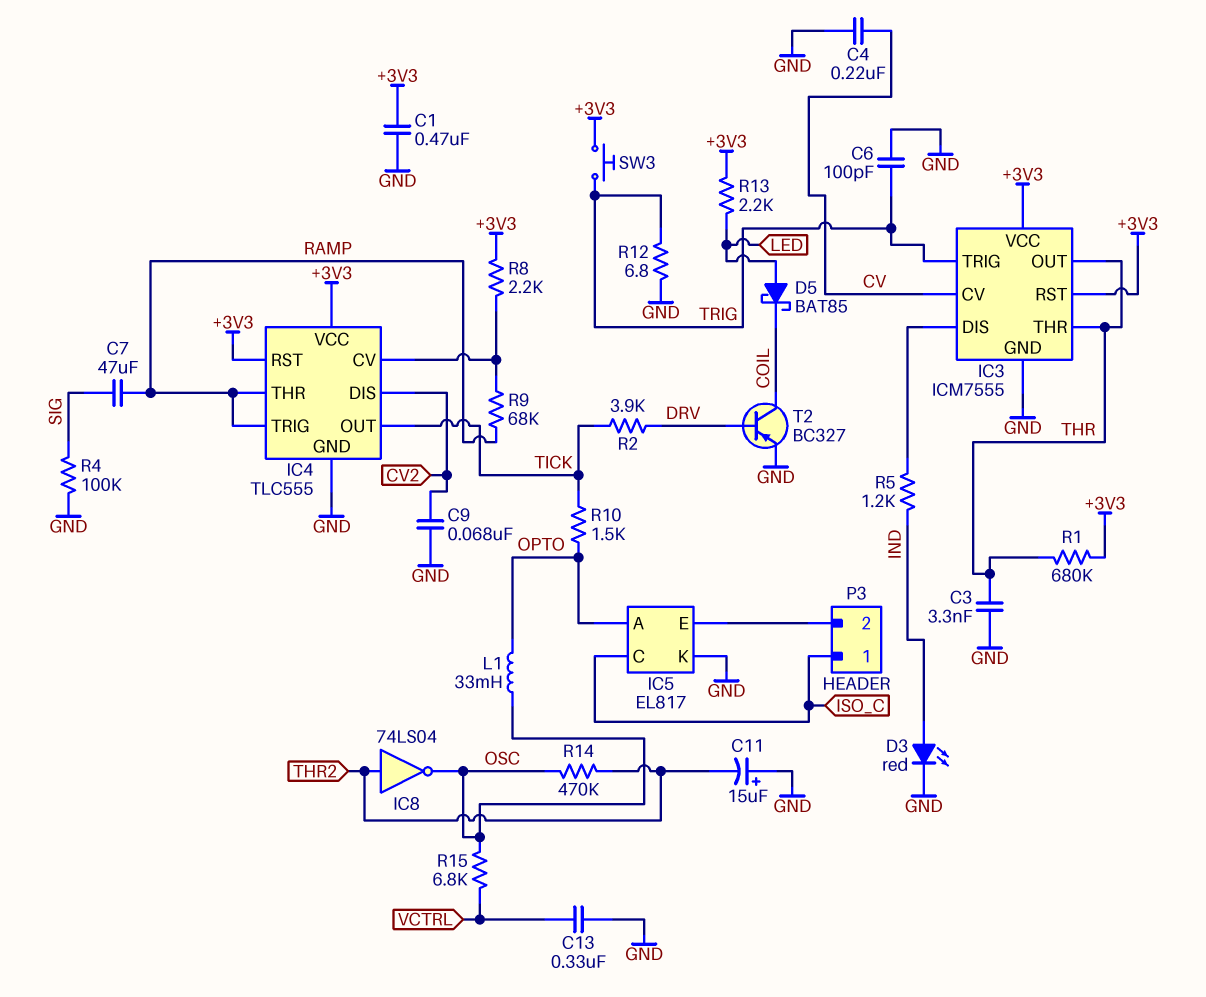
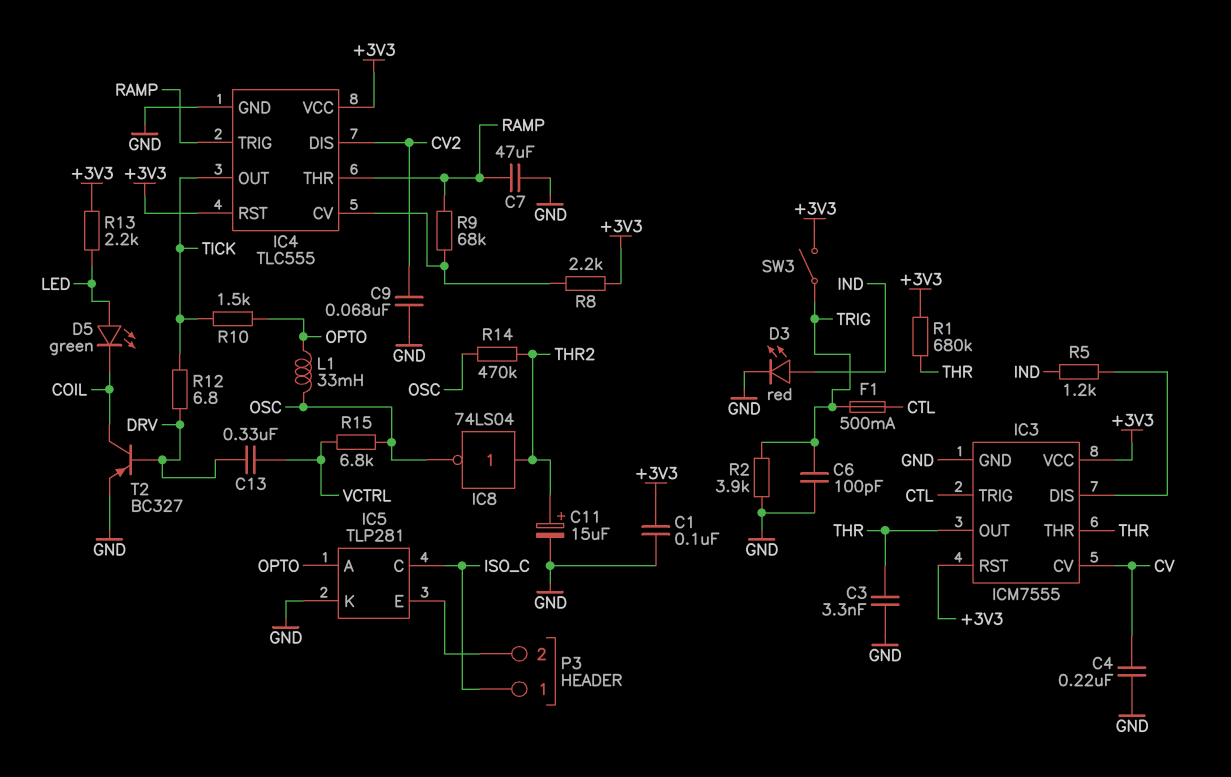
C1: 470nF (+3V3, GND) -> 100nF (+3V3, GND)
C7: 47uF (RAMP, SIG) -> 47uF (GND, RAMP)
C11: 15uF (plus GND, minus THR2) -> 15uF (plus THR2, minus GND)
C13: 330nF (GND, VCTRL) -> 330nF (DRV, VCTRL)
D5: schottky BAT85 (A LED, K COIL) -> LED green (A LED, K COIL)
F1: none -> 500mA (CTL, TRIG)
IC3 pin TRIG: TRIG -> CTL
IC5: EL817 -> TLP281
R2: 3.9k (DRV, TICK) -> 3.9k (GND, TRIG)
R4: 100k (GND, SIG) -> none
R12: 6.8 (GND, TRIG) -> 6.8 (DRV, TICK)
SW3: button (+3V3, TRIG) -> switch (+3V3, TRIG)

